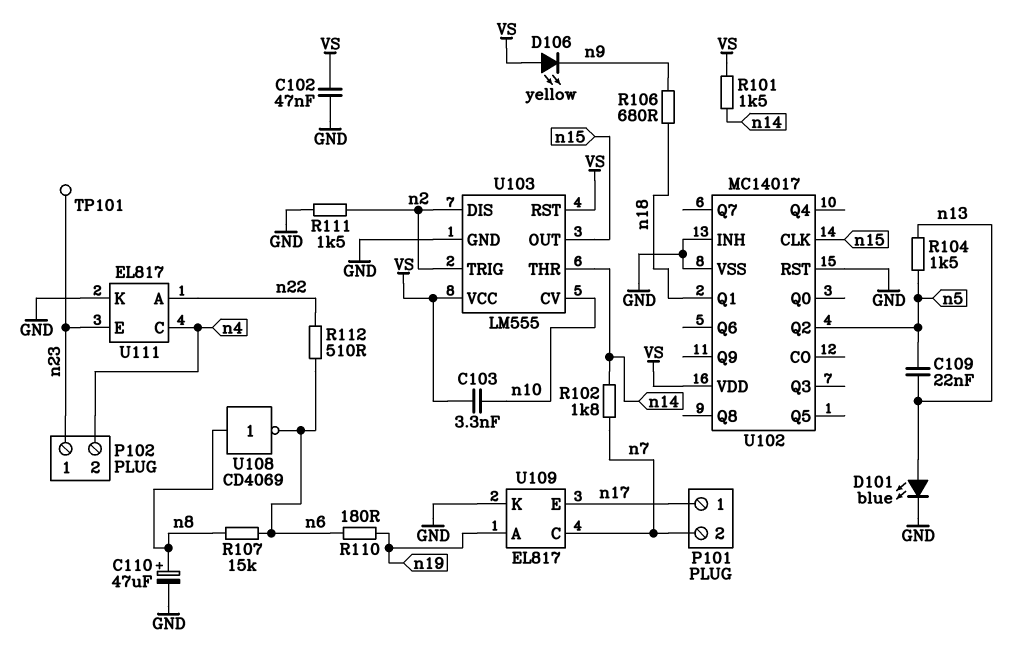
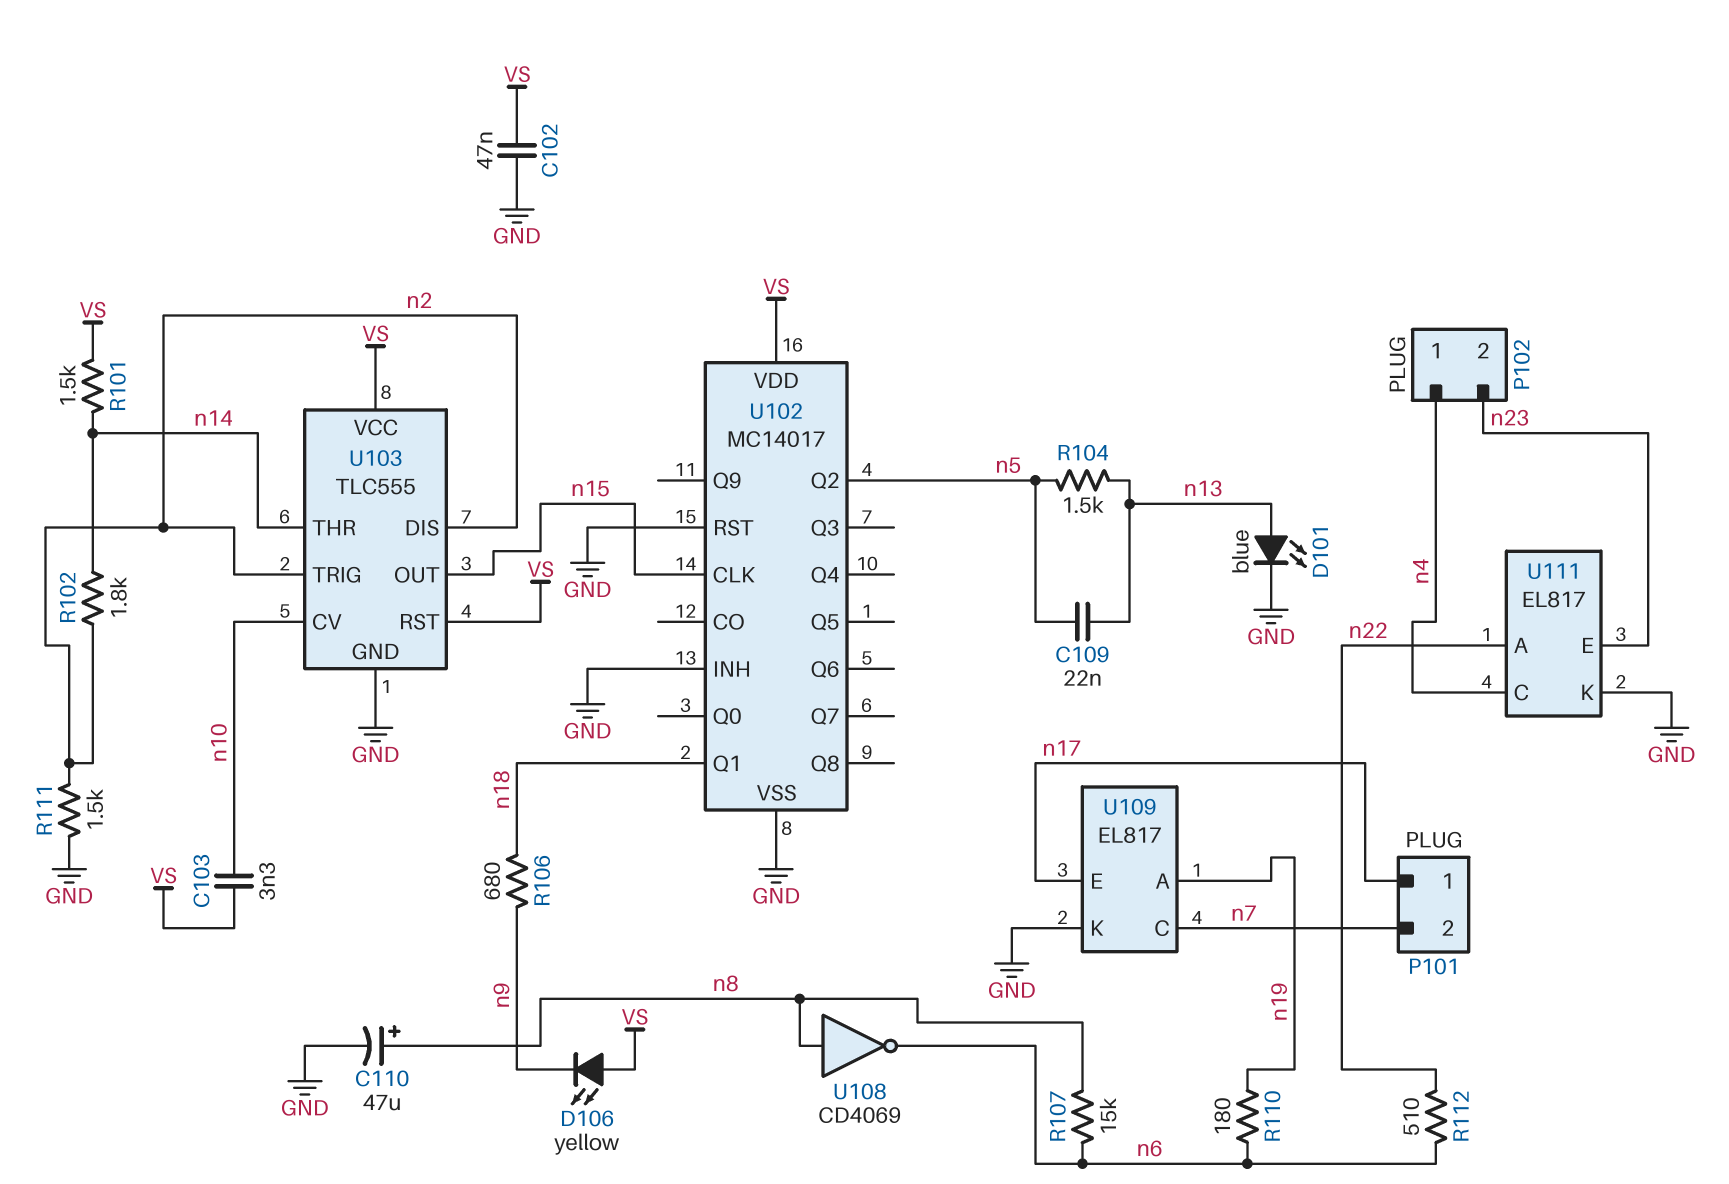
P102 pin 1: n23 -> n4
P102 pin 2: n4 -> n23
R102: 1.8k (n7, n14) -> 1.8k (n2, n14)
TP101: test point (n23) -> none
U103: LM555 -> TLC555

